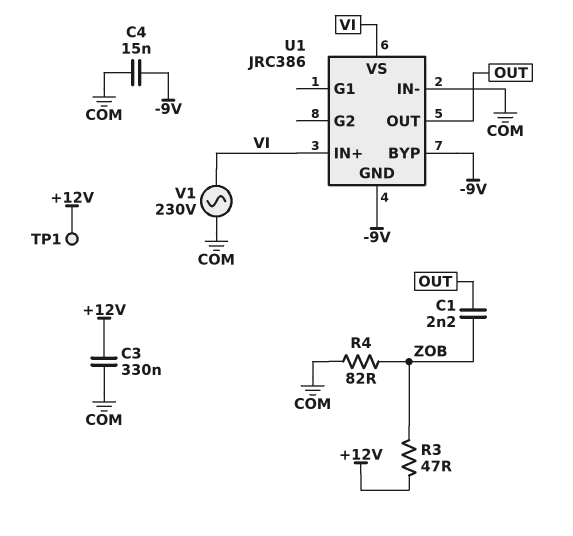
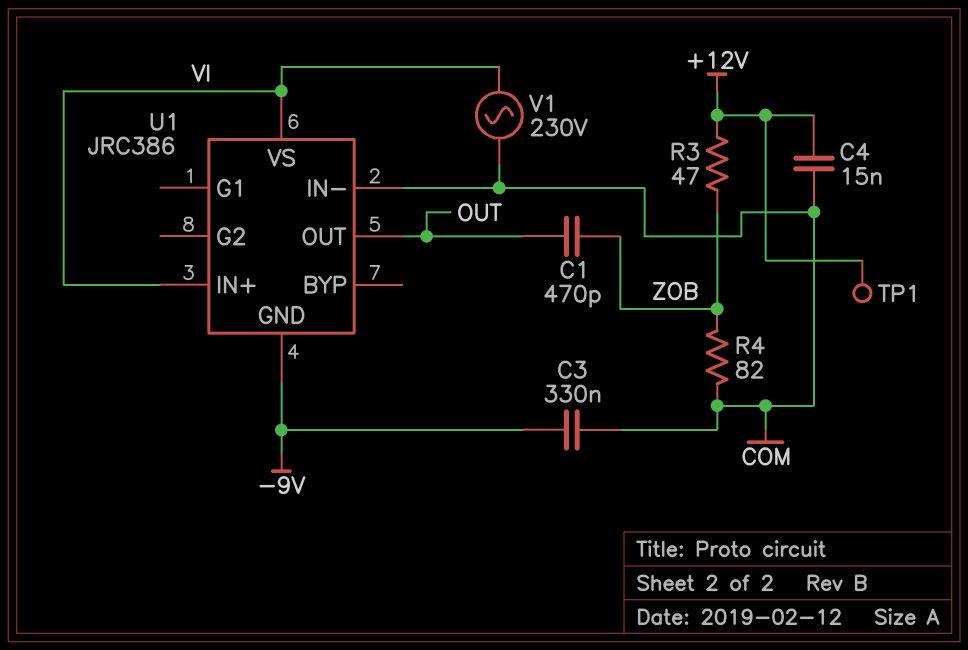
C1: 2.2nF (OUT, ZOB) -> 470pF (OUT, ZOB)
C3: 330nF (+12V, COM) -> 330nF (-9V, COM)
C4: 15nF (-9V, COM) -> 15nF (+12V, COM)
U1 pin BYP: -9V -> none

